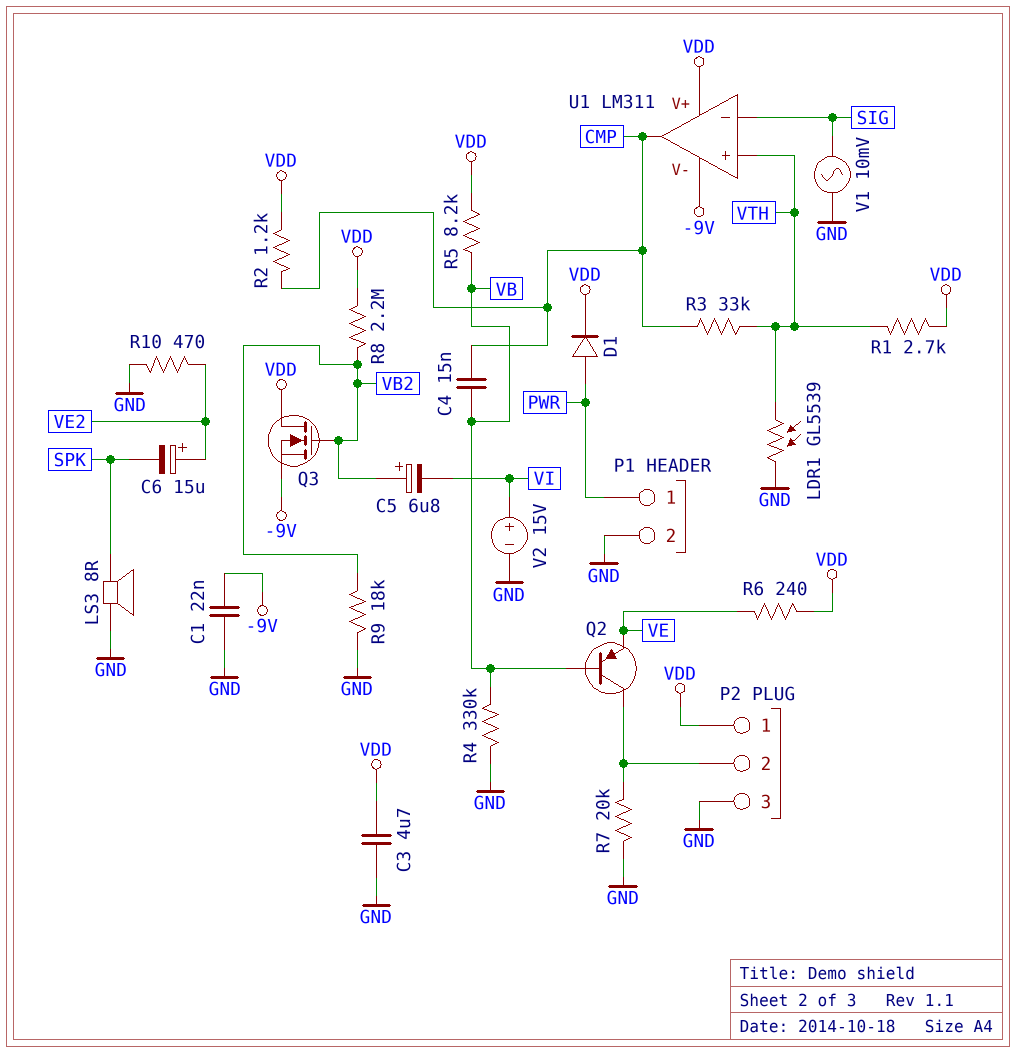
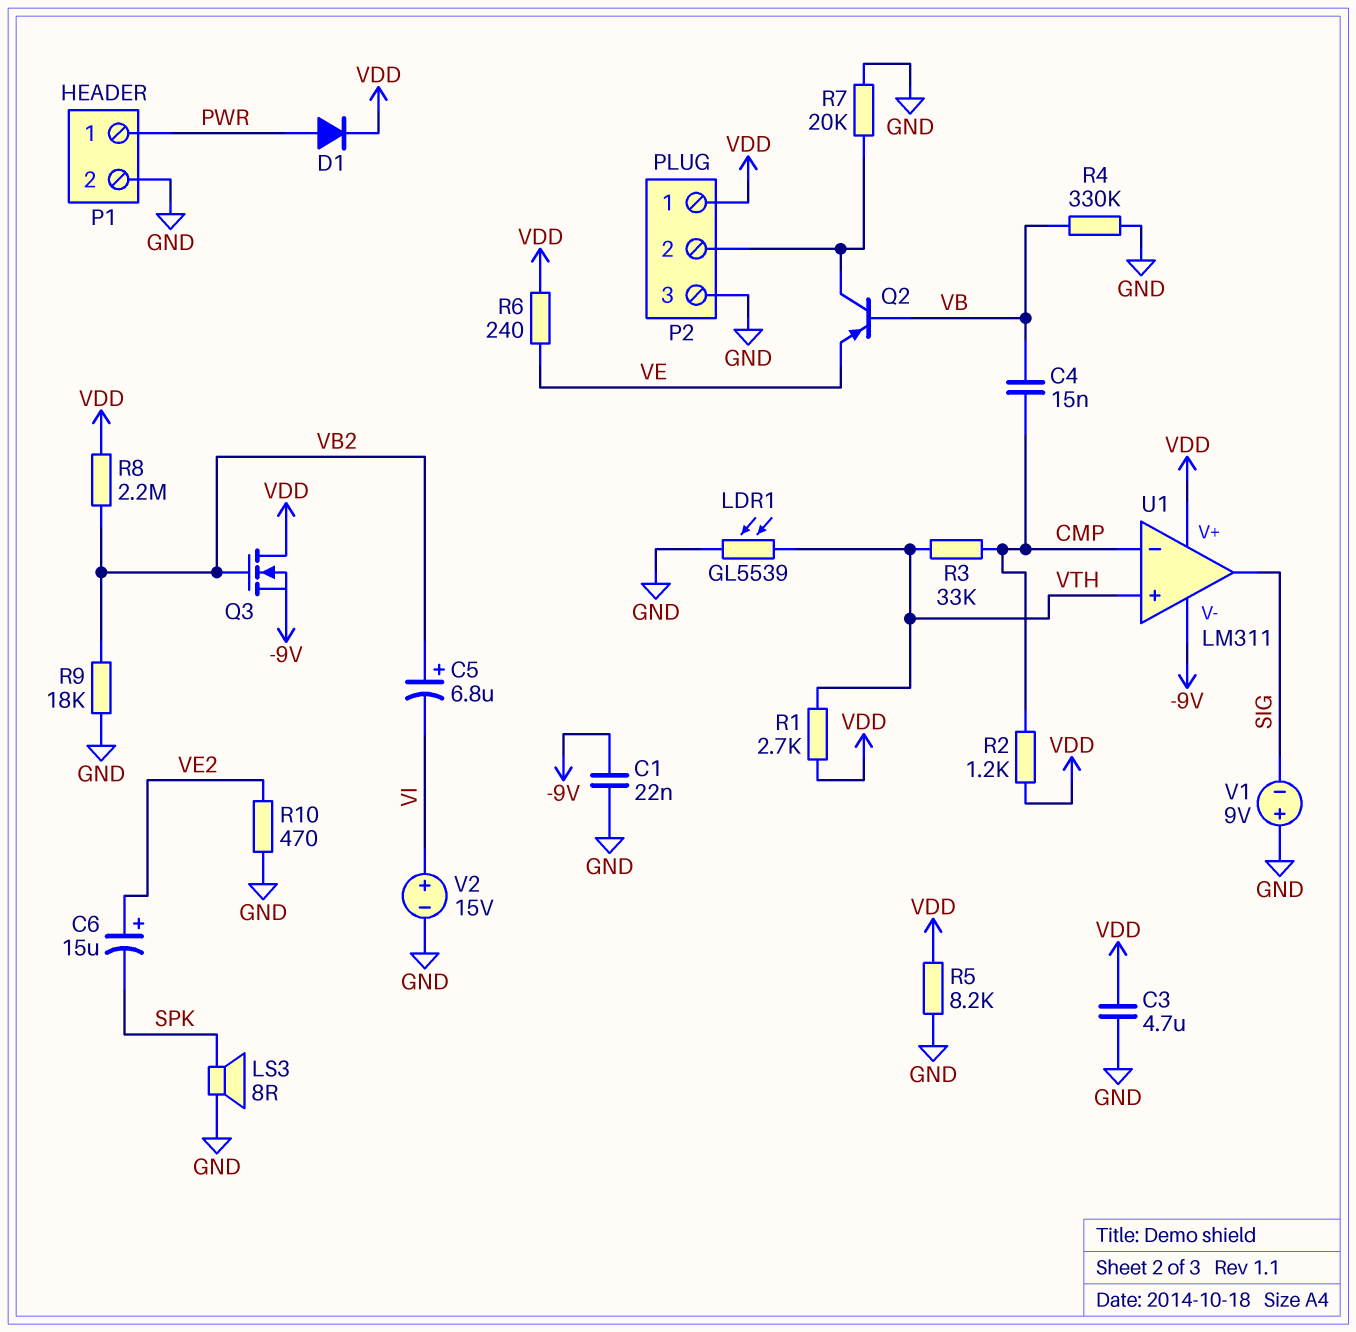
R5: 8.2k (VB, VDD) -> 8.2k (GND, VDD)
U1 pin in-: SIG -> CMP
U1 pin out: CMP -> SIG
V1: AC 10mV (GND, SIG) -> 9V (plus GND, minus SIG)

